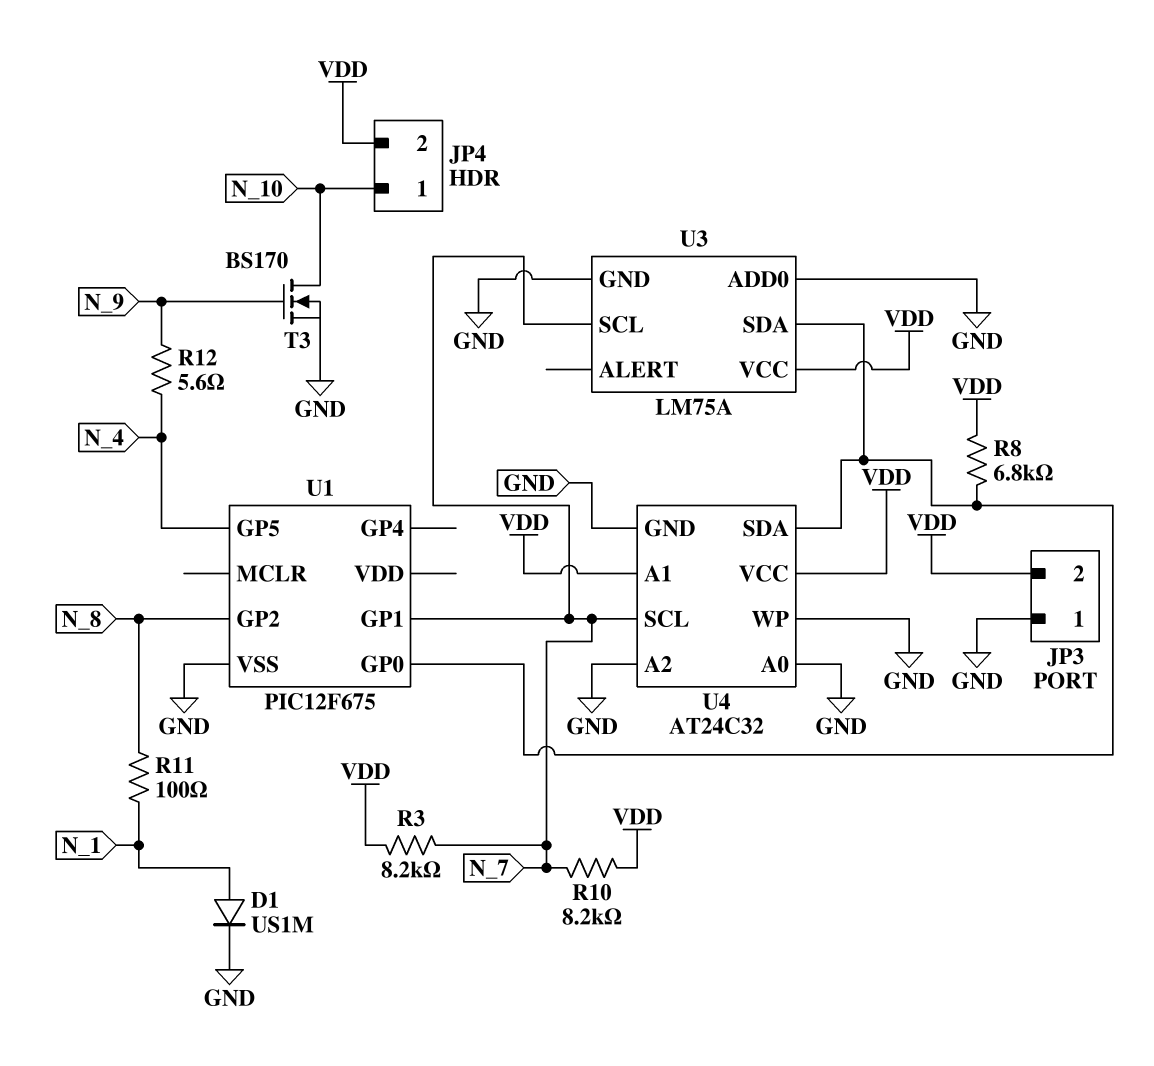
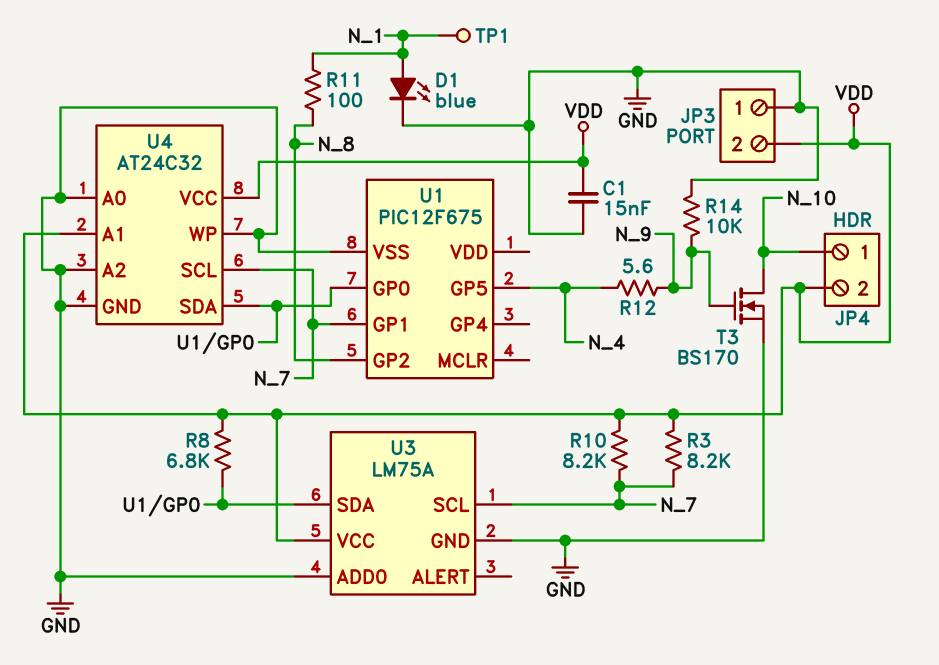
C1: none -> 15nF (GND, VDD)
D1: diode US1M (A N_1, K GND) -> LED blue (A N_1, K GND)
R14: none -> 10k (GND, N_9)
TP1: none -> test point (N_1)

